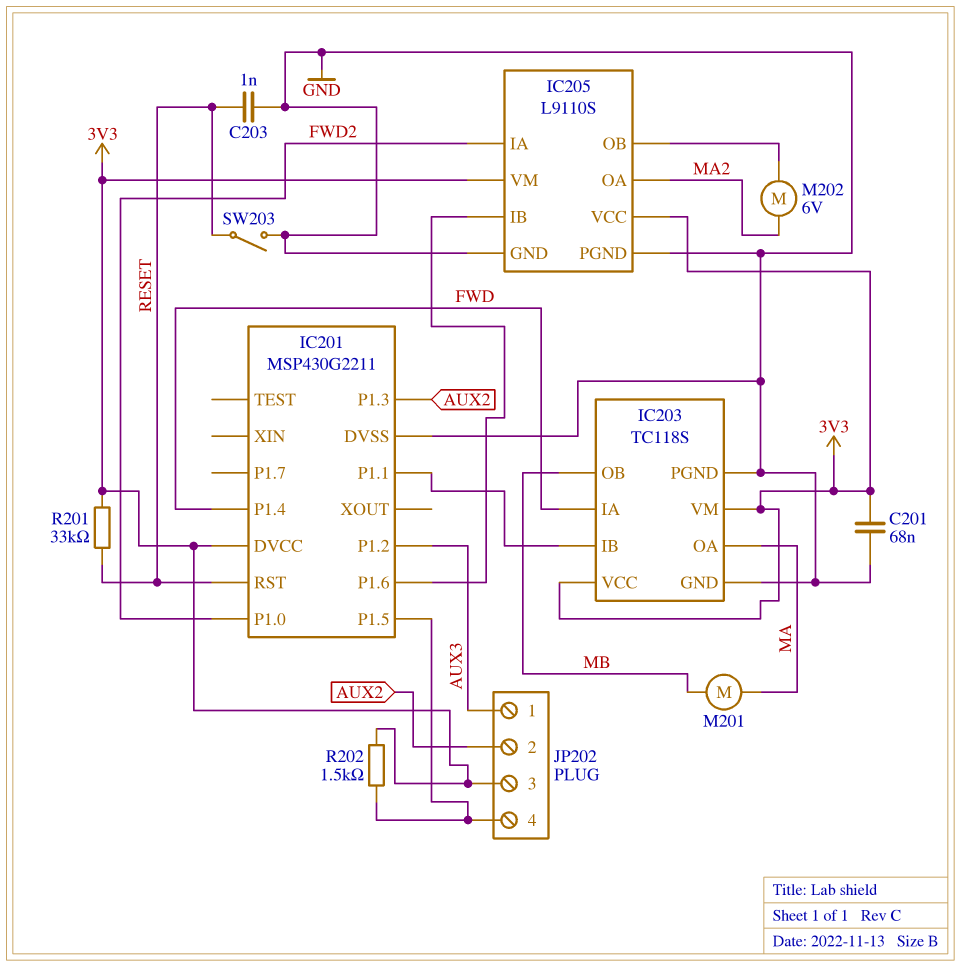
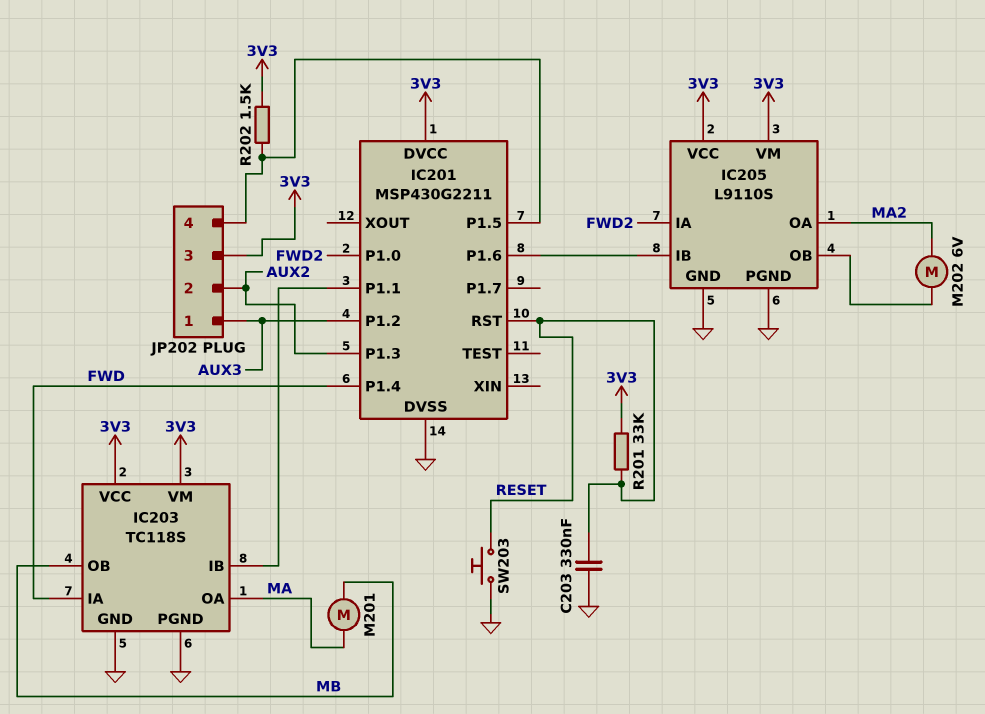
C201: 68nF (3V3, GND) -> none
C203: 1nF (GND, RESET) -> 330nF (GND, RESET)
SW203: switch (GND, RESET) -> button (GND, RESET)

